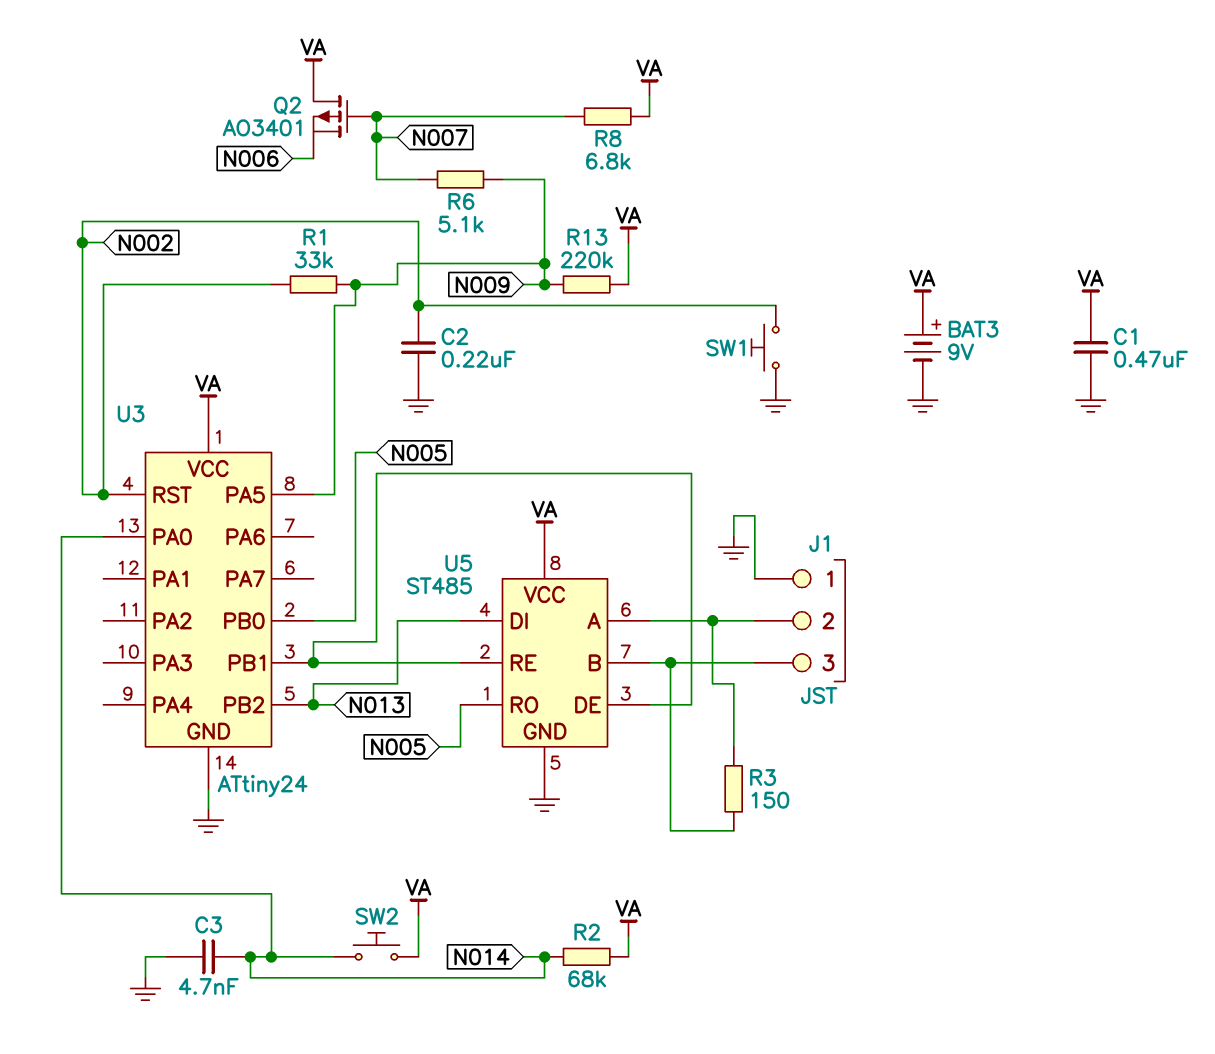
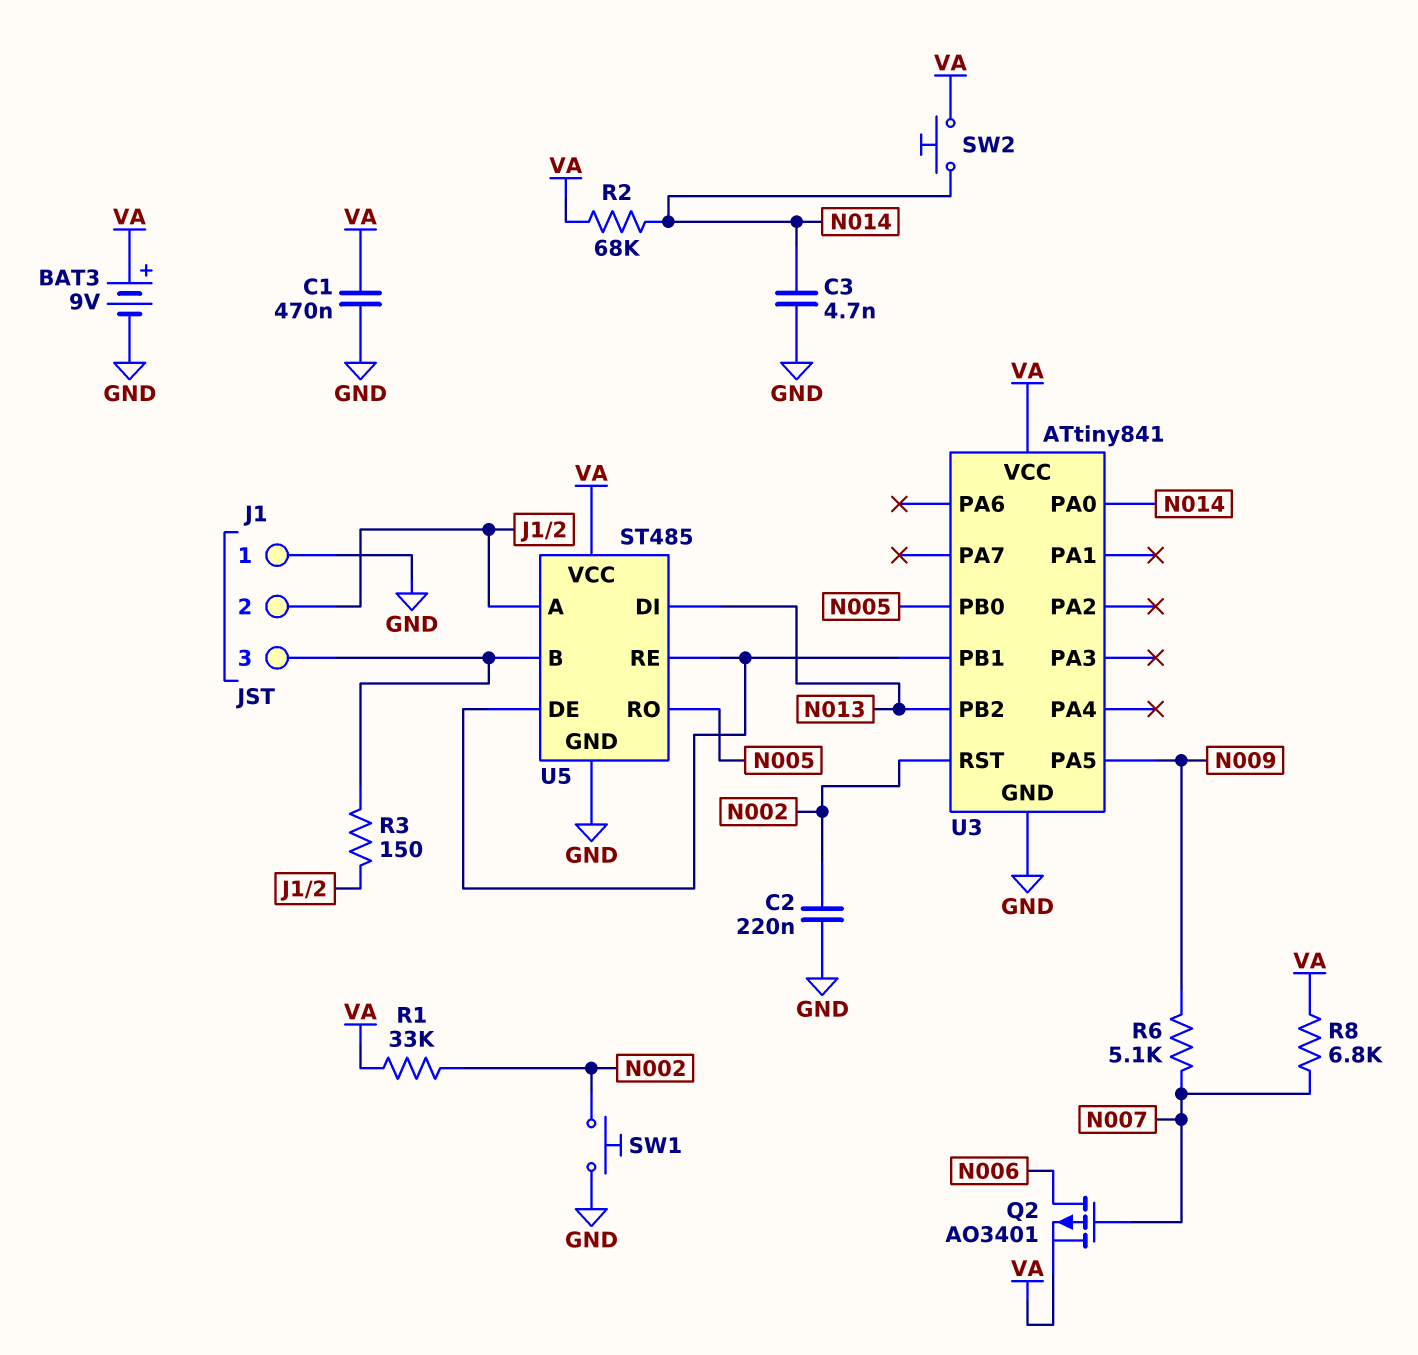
Q2: PMOS AO3401 (G N007, D VA, S N006) -> PMOS AO3401 (G N007, D N006, S VA)
R1: 33k (N002, N009) -> 33k (N002, VA)
R13: 220k (N009, VA) -> none
U3: ATtiny24 -> ATtiny841

